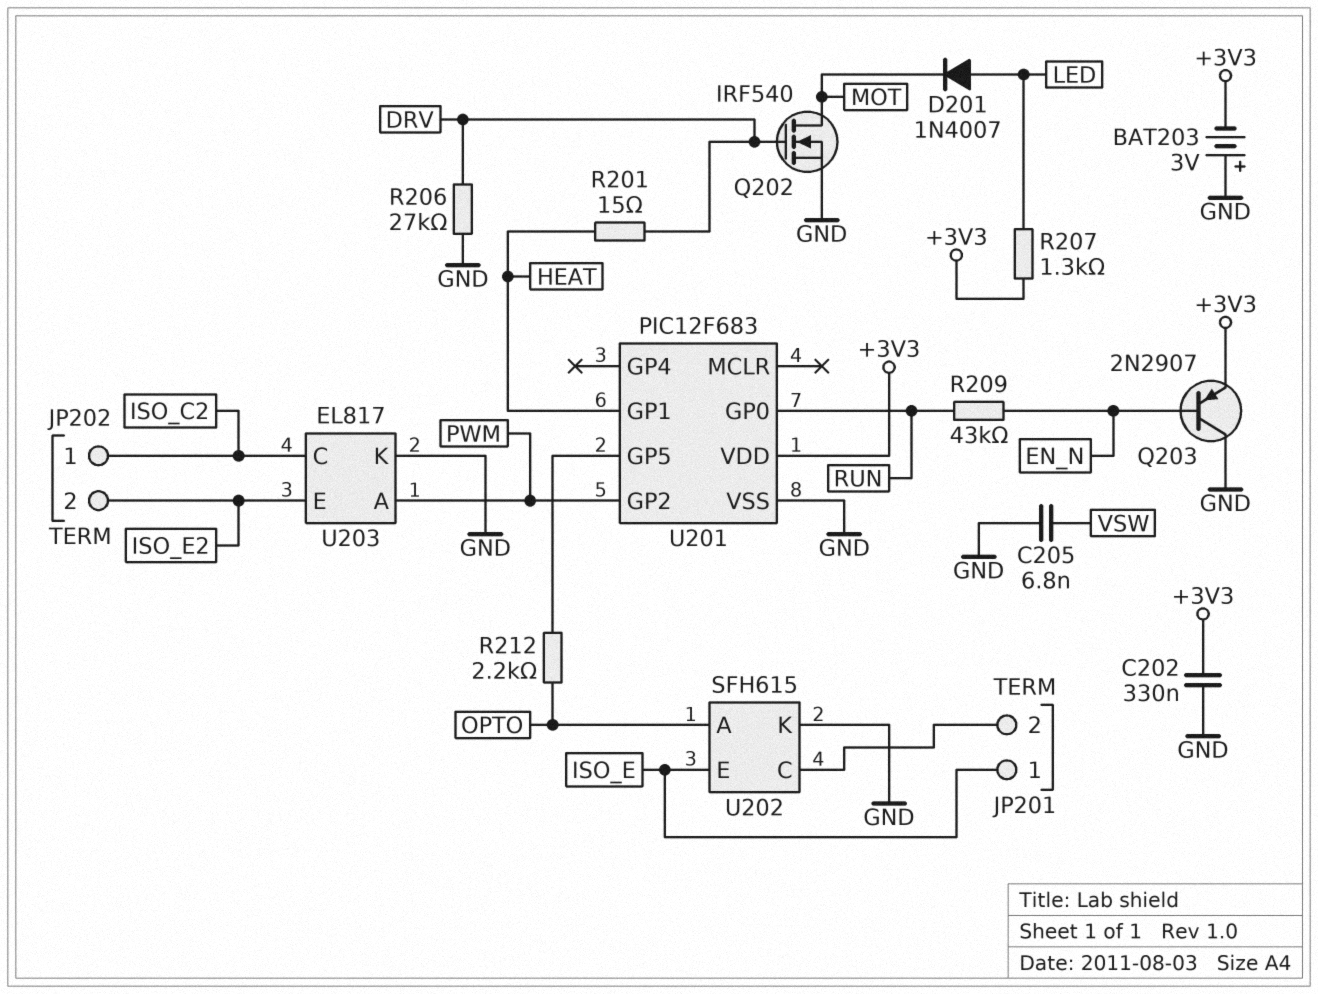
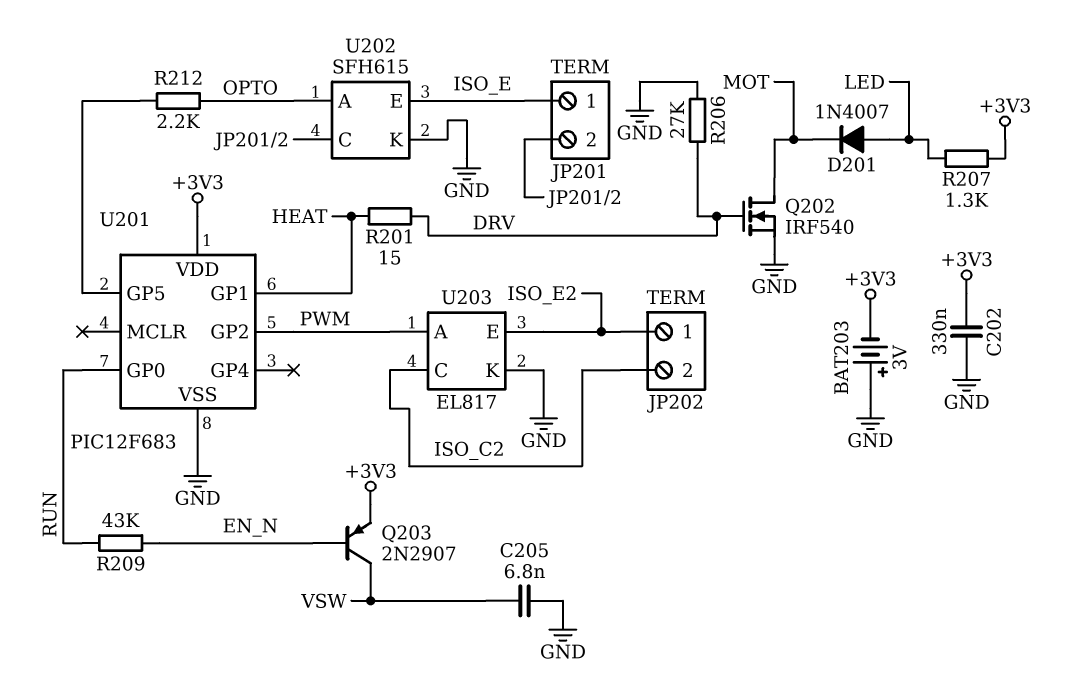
JP202 pin 1: ISO_C2 -> ISO_E2
JP202 pin 2: ISO_E2 -> ISO_C2
Q203: PNP 2N2907 (B EN_N, C GND, E +3V3) -> PNP 2N2907 (B EN_N, C VSW, E +3V3)

